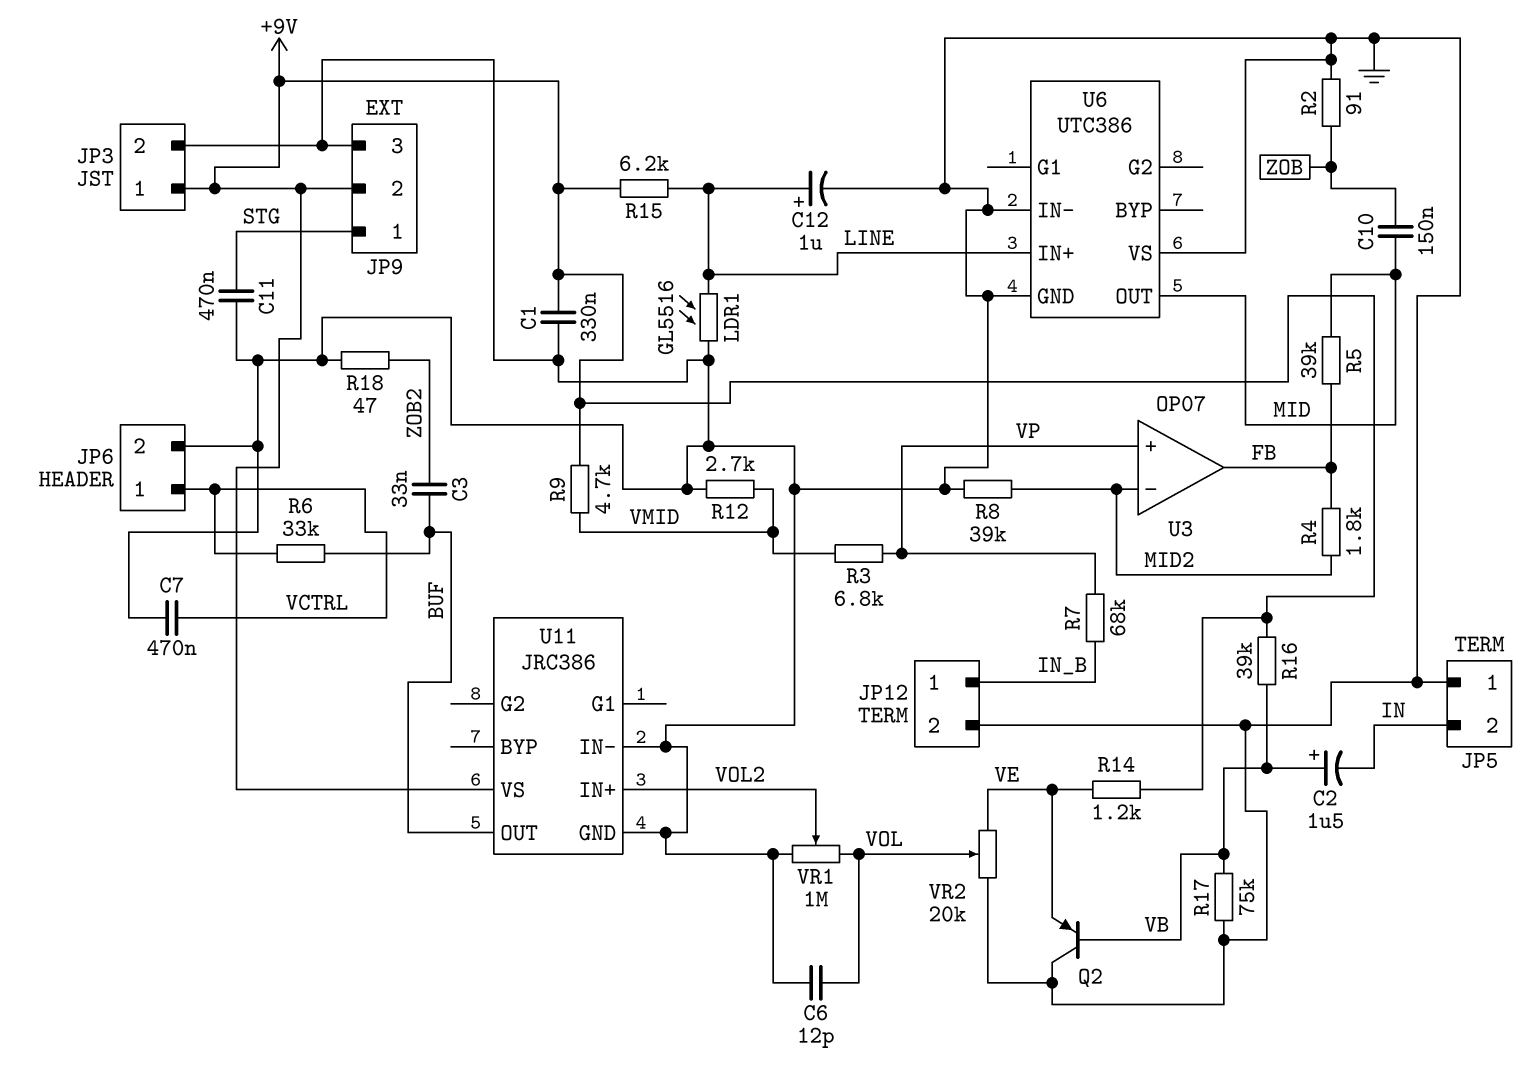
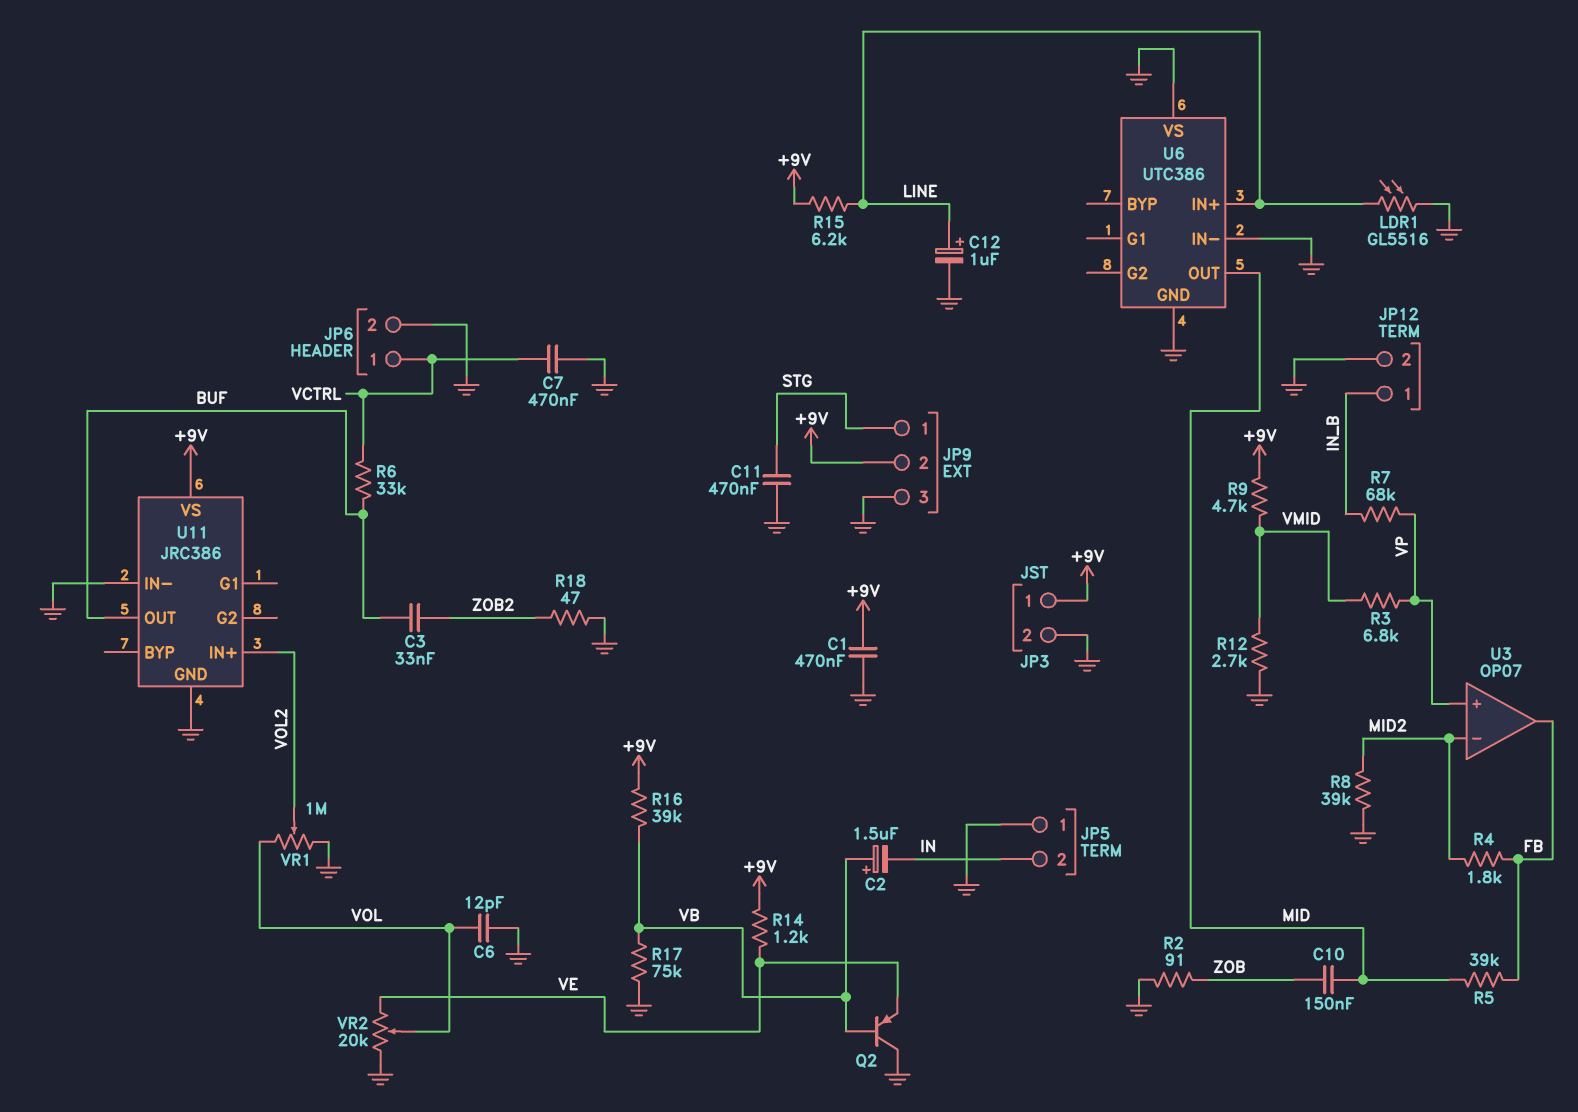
C1: 330nF (+9V, GND) -> 470nF (+9V, GND)

